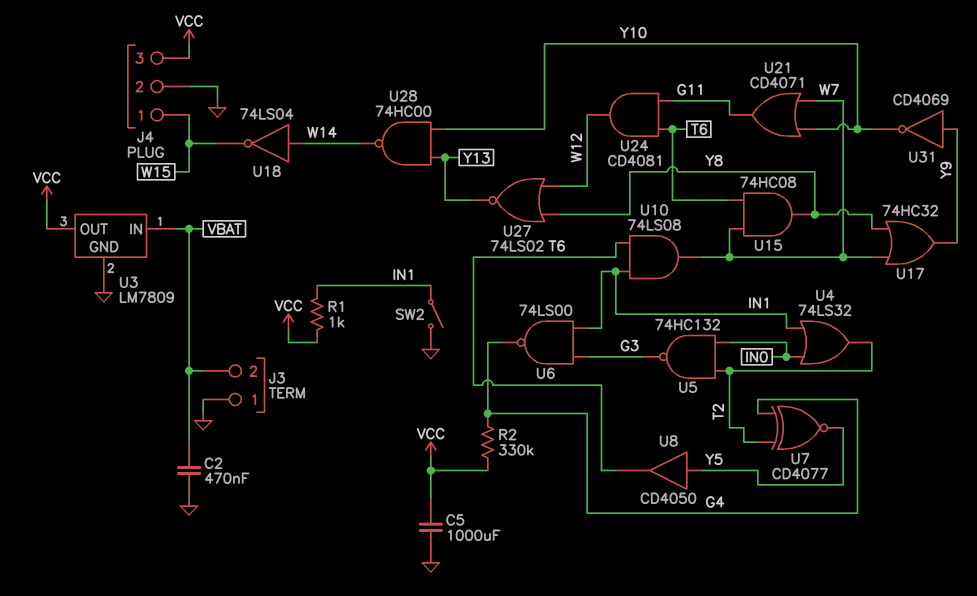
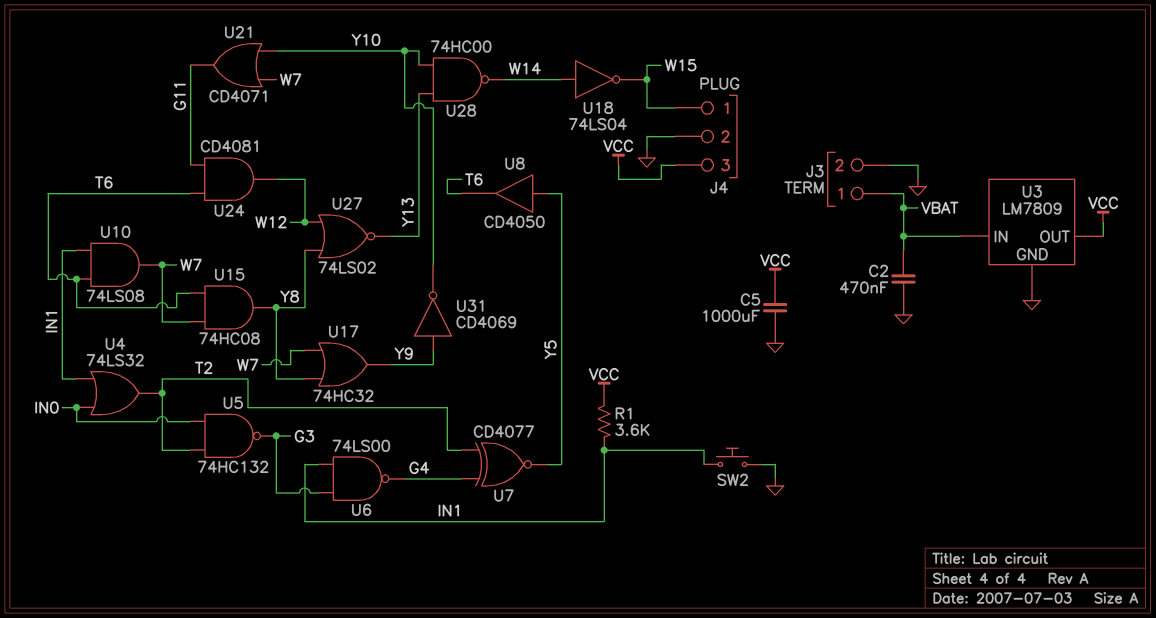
J3 pin 1: GND -> VBAT
J3 pin 2: VBAT -> GND
R1: 1k (IN1, VCC) -> 3.6k (IN1, VCC)
R2: 330k (G4, VCC) -> none
SW2: switch (GND, IN1) -> button (GND, IN1)

